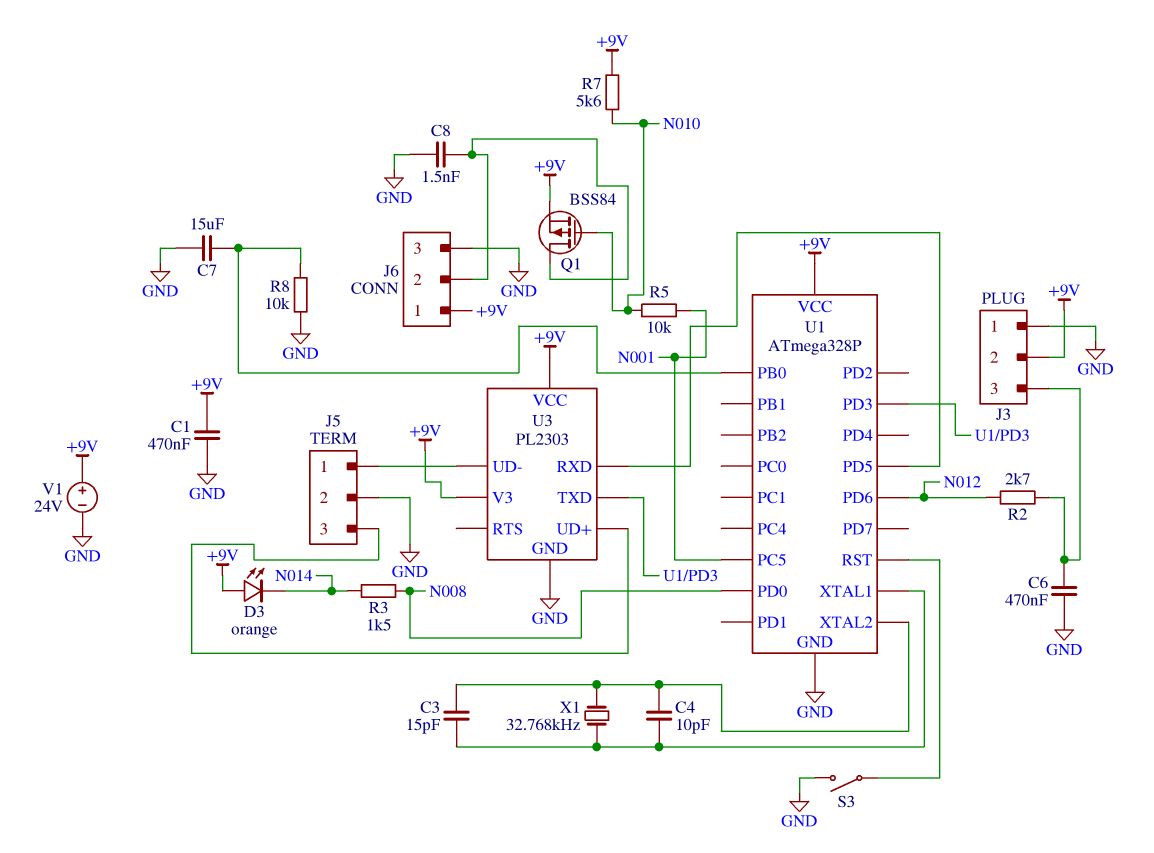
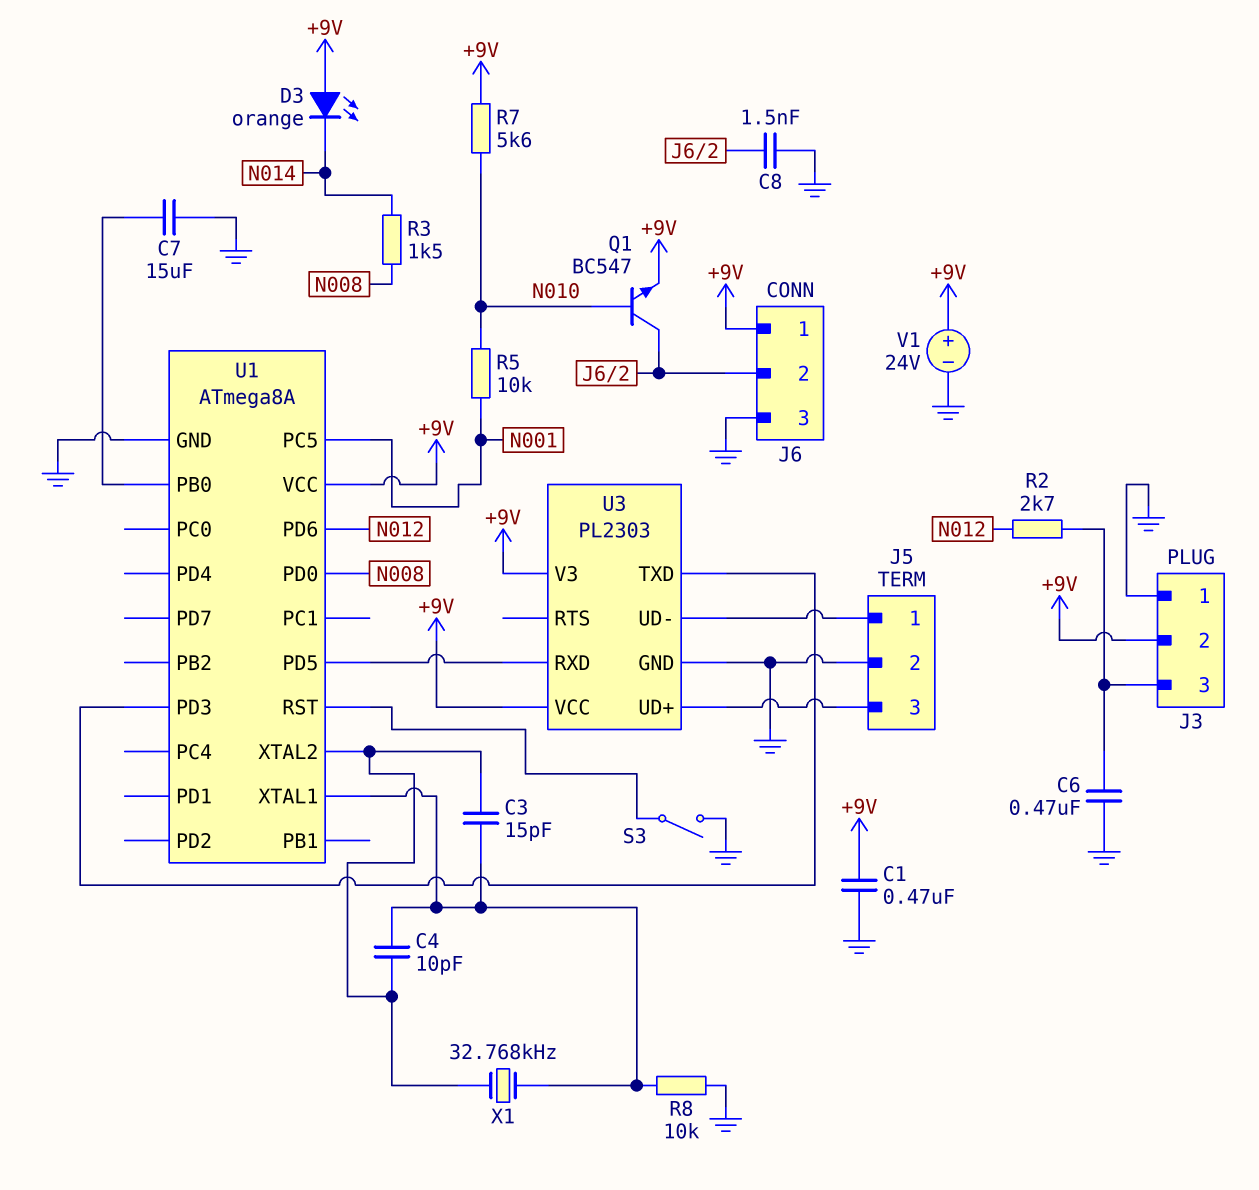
Q1: PMOS BSS84 (G N010, D J6/2, S +9V) -> NPN BC547 (B N010, C J6/2, E +9V)
R8: 10k (GND, U1/PB0) -> 10k (GND, U1/XTAL1)
U1: ATmega328P -> ATmega8A

